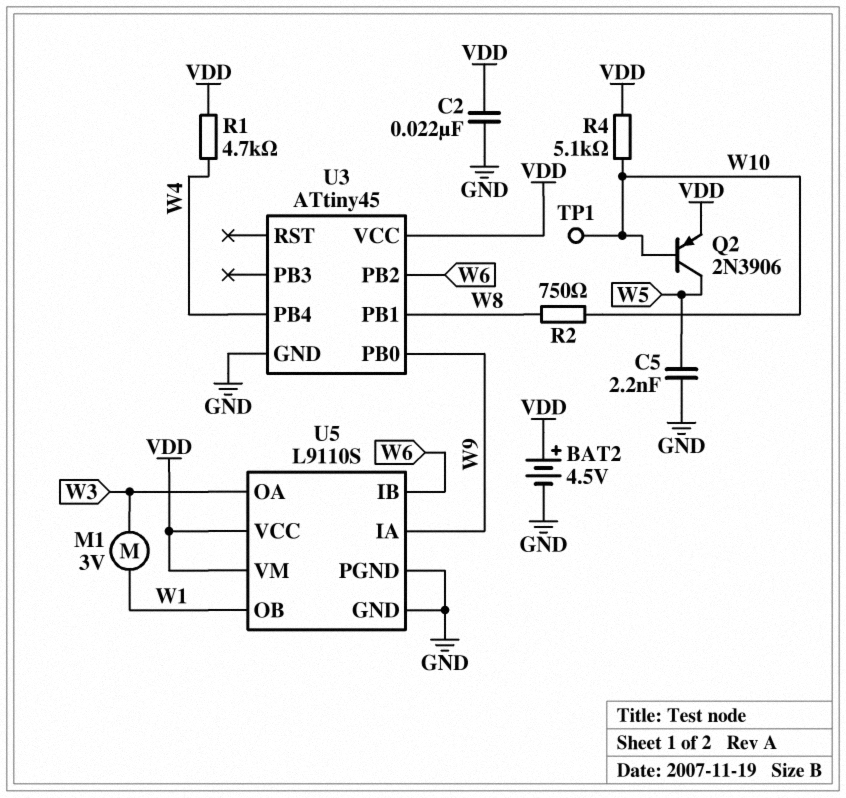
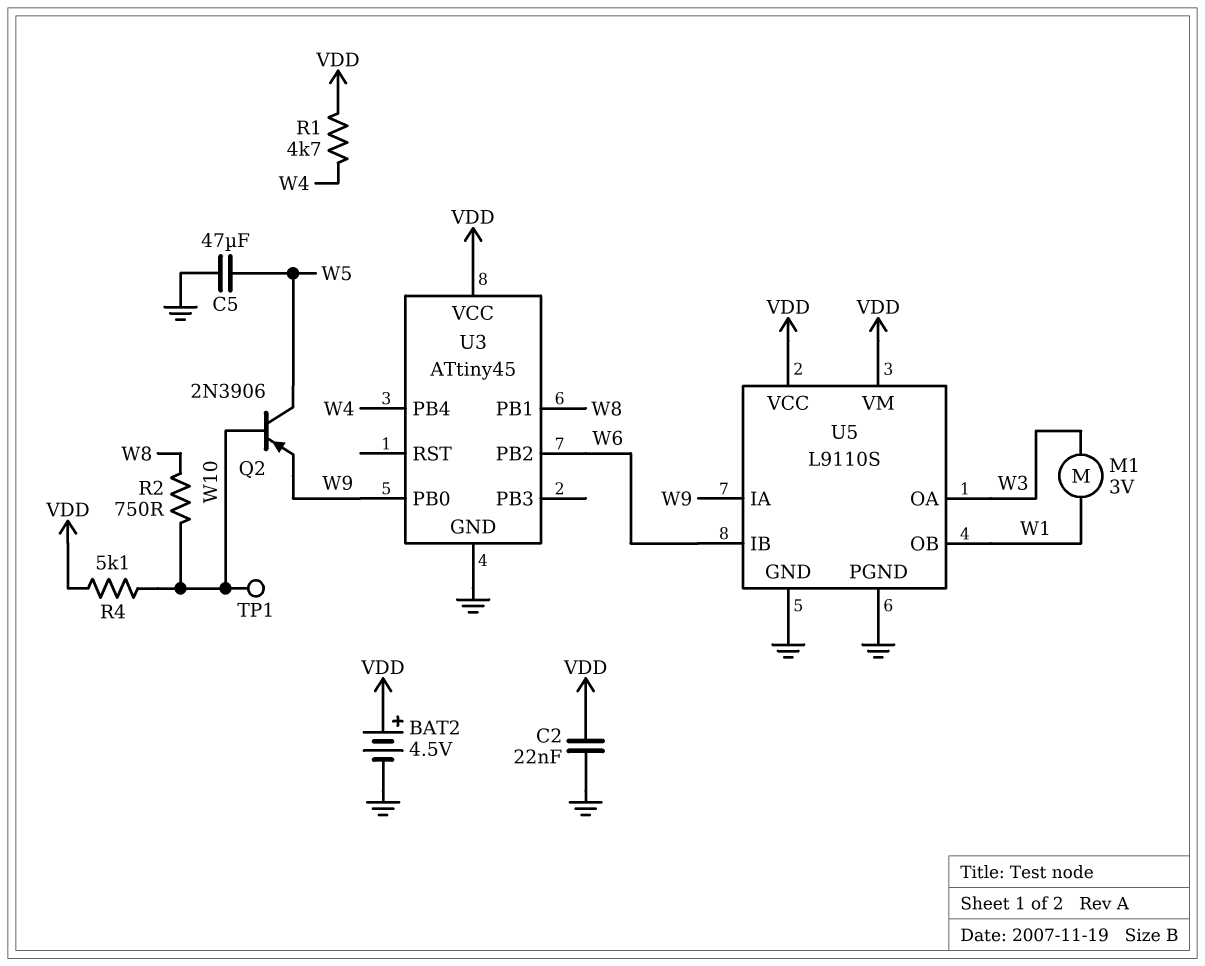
C5: 2.2nF (GND, W5) -> 47uF (GND, W5)
Q2: PNP 2N3906 (B W10, C W5, E VDD) -> PNP 2N3906 (B W10, C W5, E W9)

